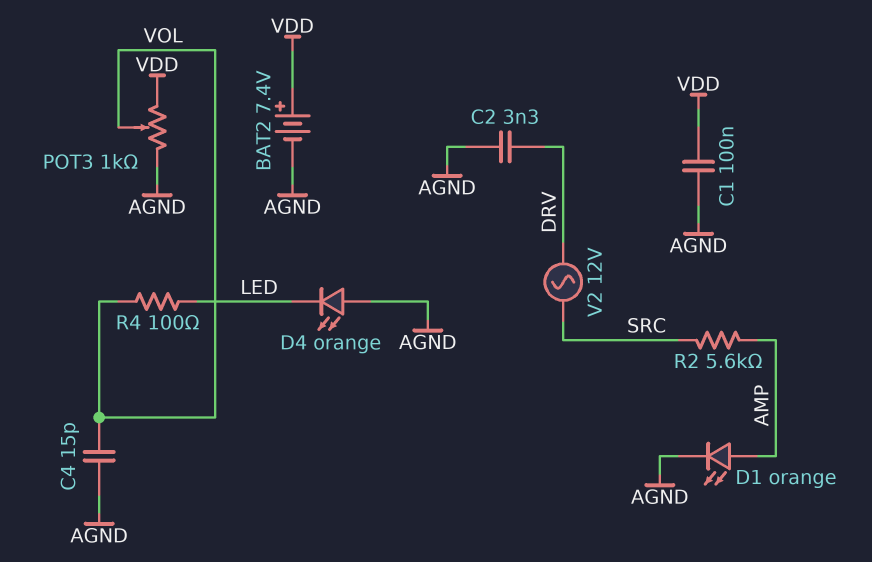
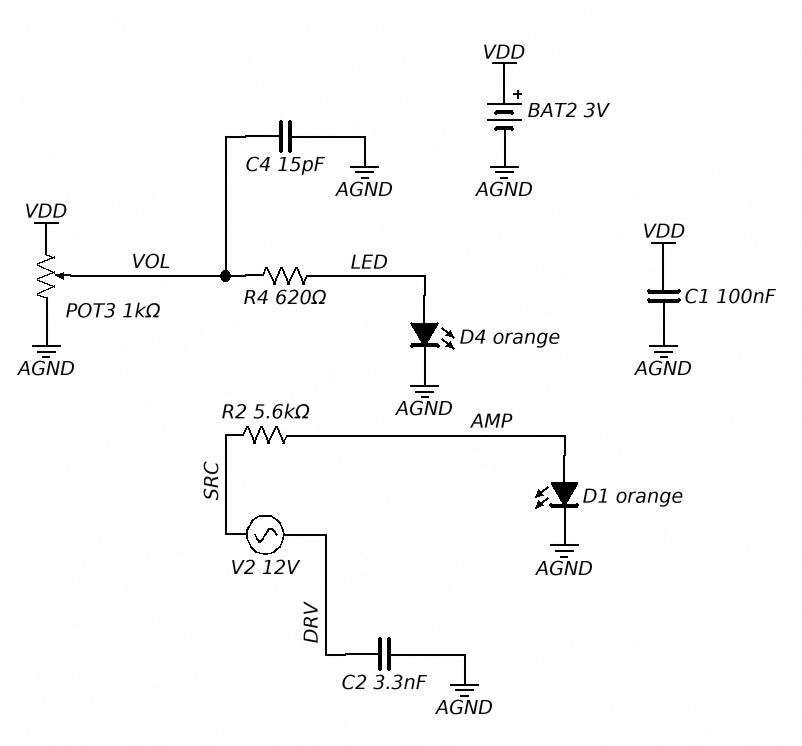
BAT2: 7.4V (plus VDD, minus AGND) -> 3V (plus VDD, minus AGND)
D4: LED orange (A AGND, K LED) -> LED orange (A LED, K AGND)
R4: 100 (LED, VOL) -> 620 (LED, VOL)

